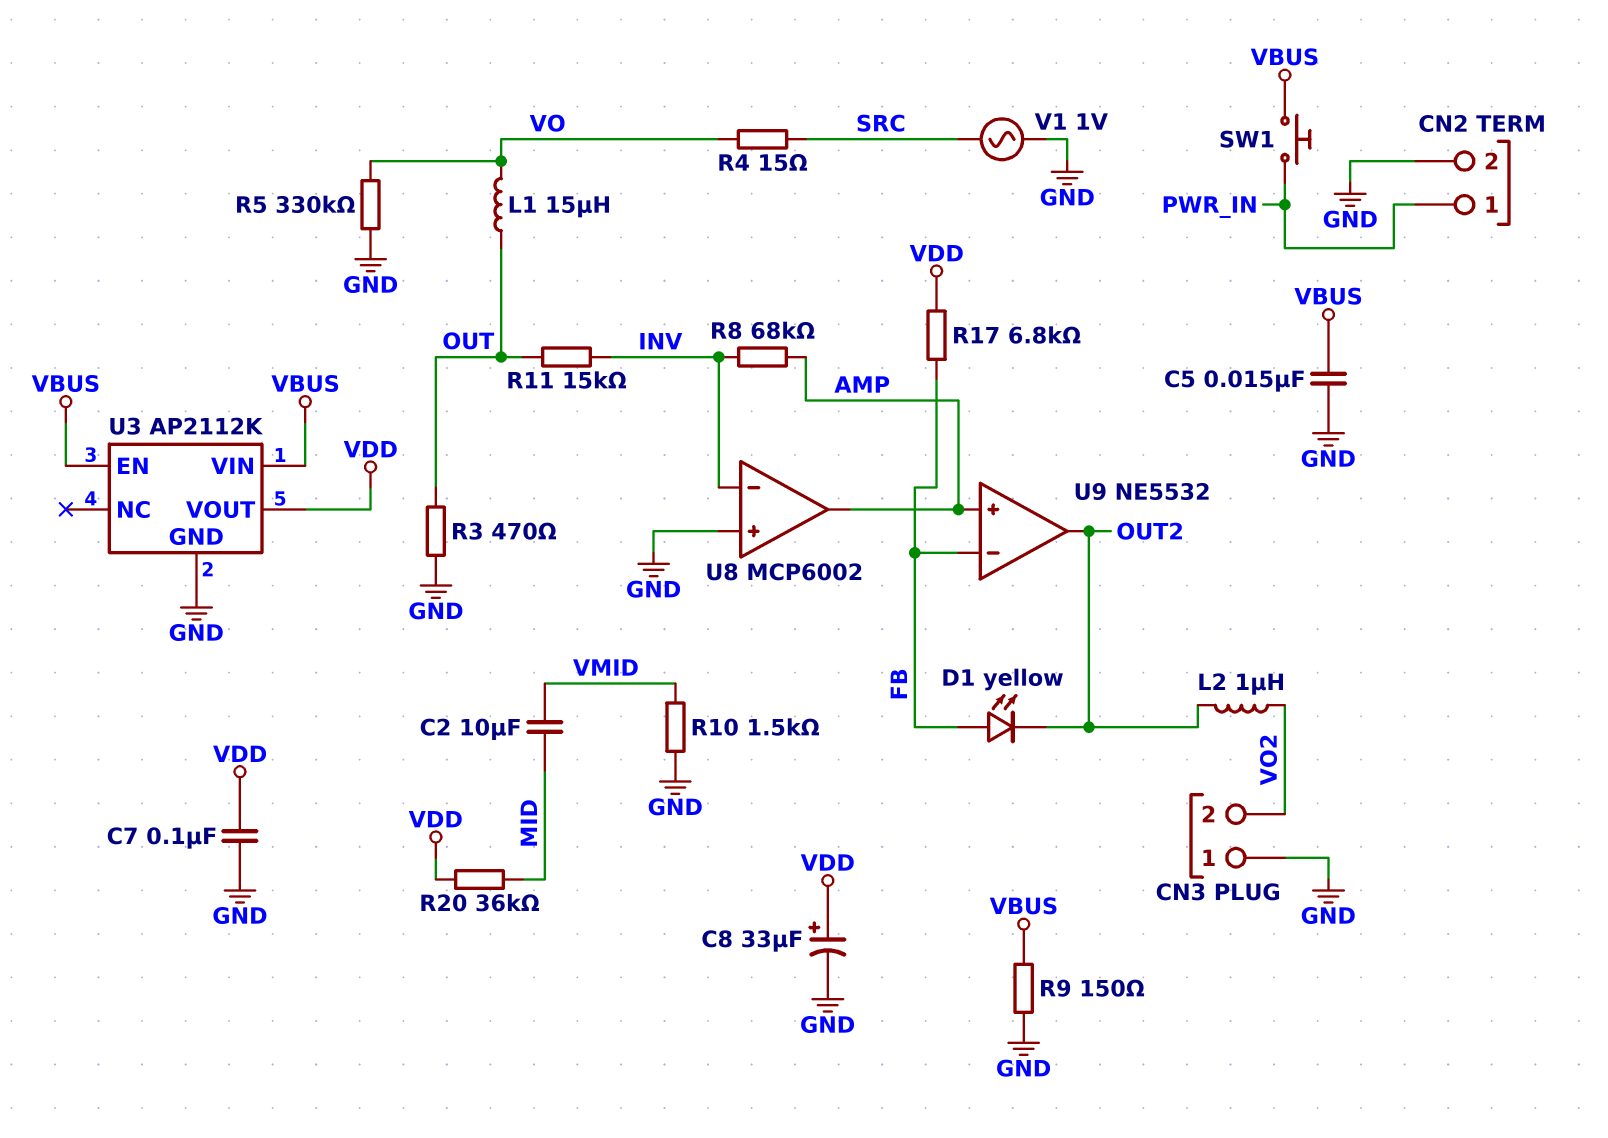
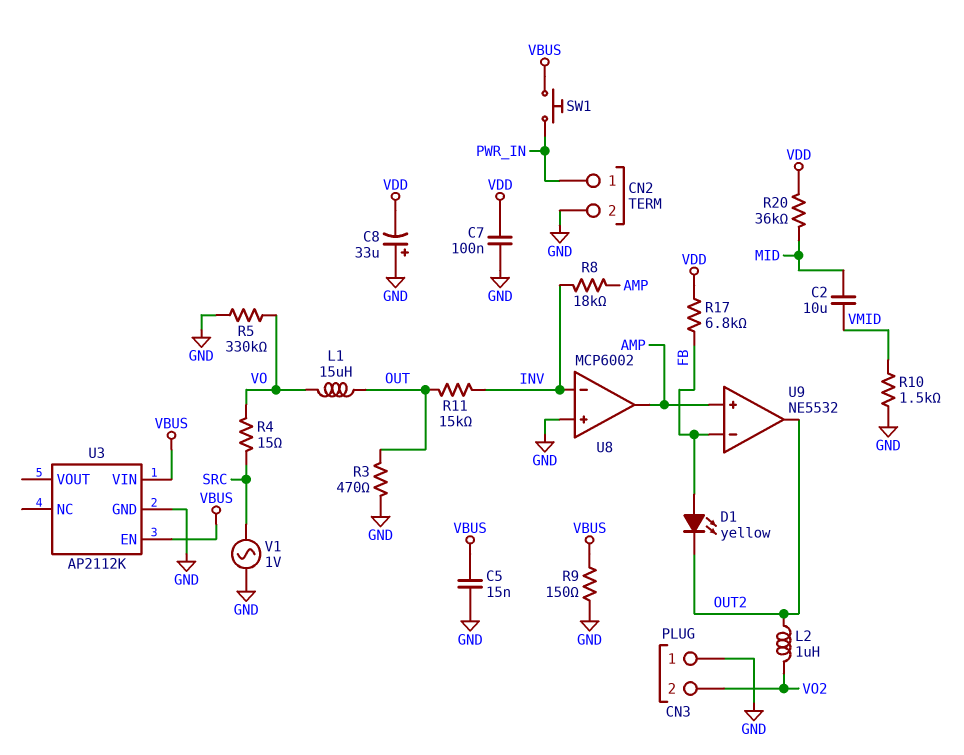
C8: 33uF (plus VDD, minus GND) -> 33uF (plus GND, minus VDD)
R8: 68k (AMP, INV) -> 18k (AMP, INV)
U3 pin VOUT: VDD -> none

